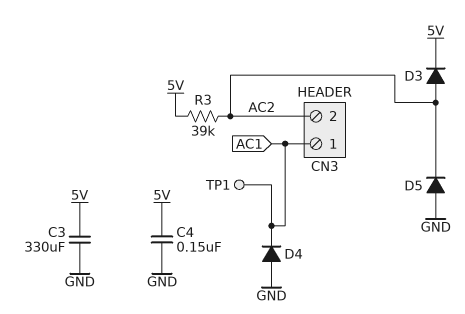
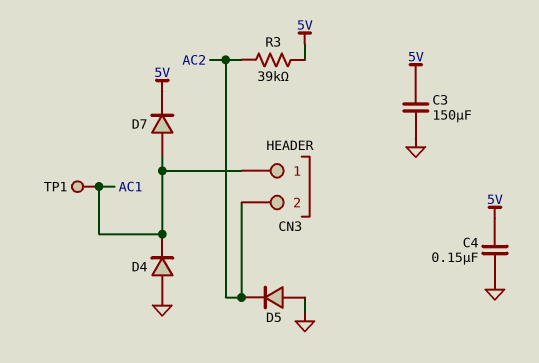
C3: 330uF (5V, GND) -> 150uF (5V, GND)
D3: diode (A AC2, K 5V) -> none
D7: none -> diode (A AC1, K 5V)

